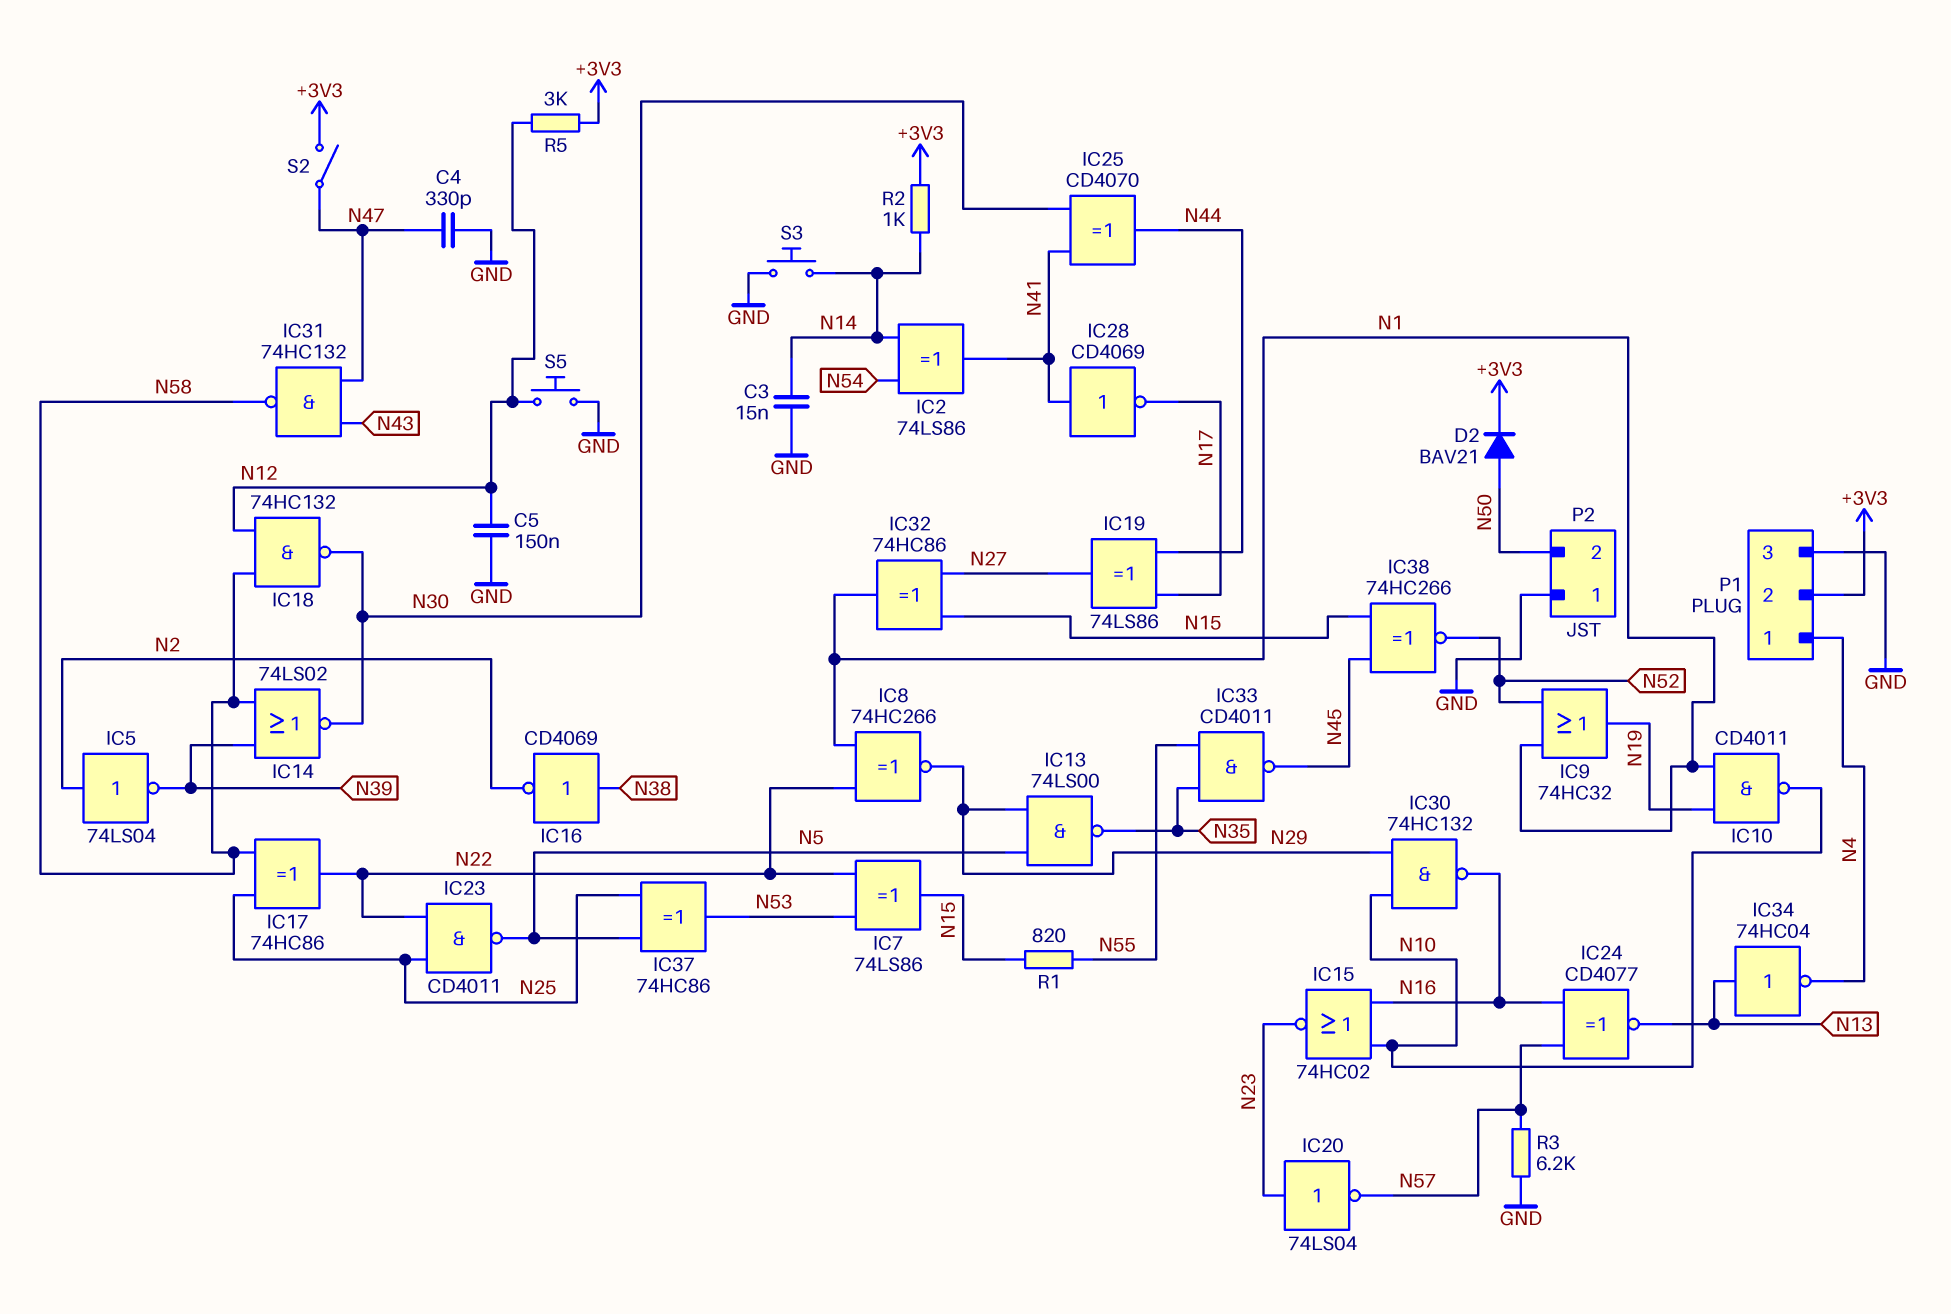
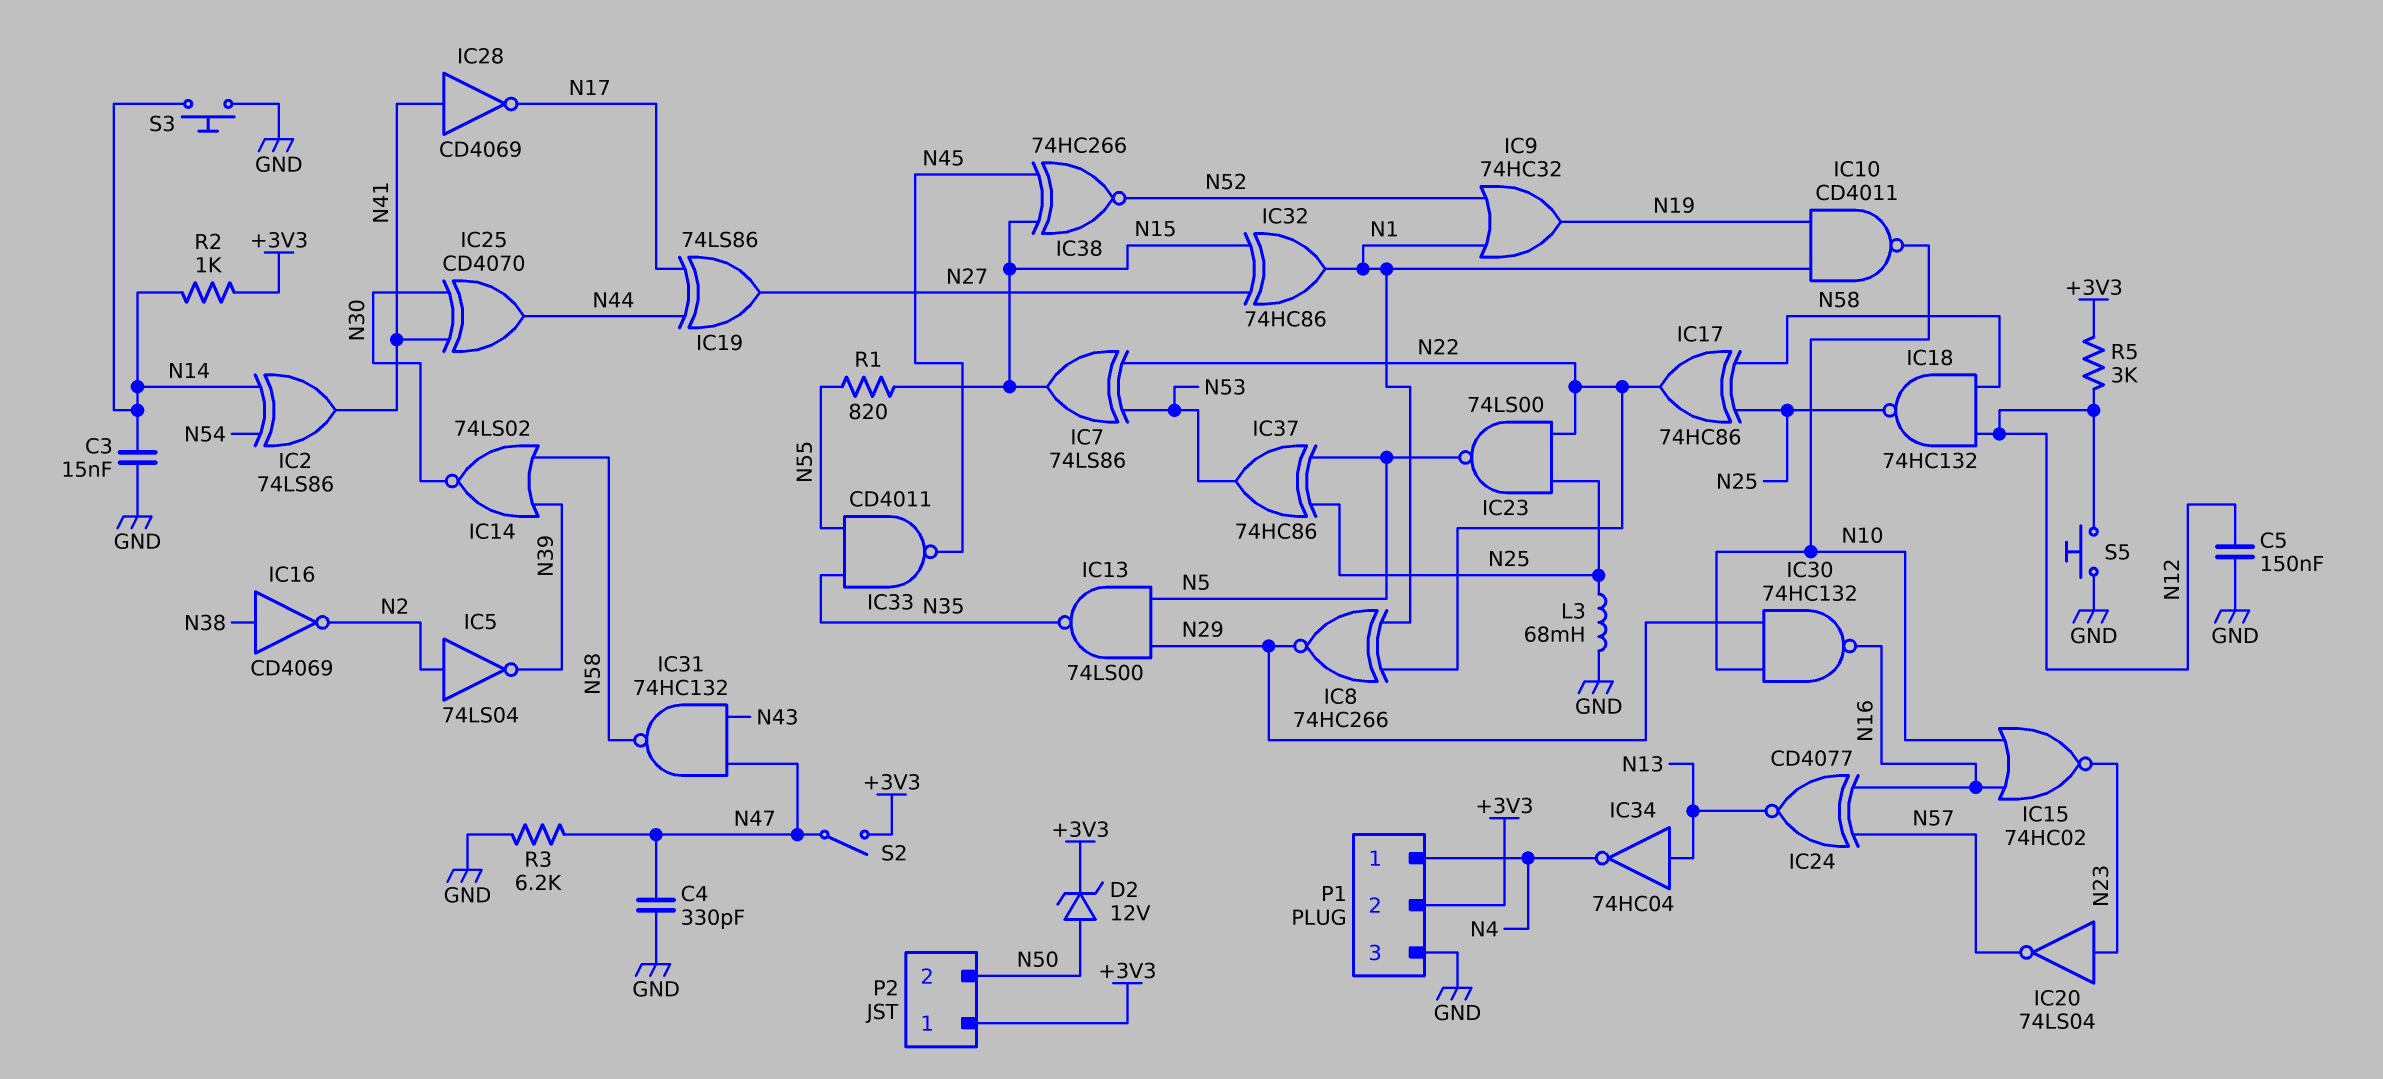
D2: diode BAV21 (A N50, K +3V3) -> zener 12V (A N50, K +3V3)
IC18: NAND 74HC132 (in N12, in N58, out N30) -> NAND 74HC132 (in N12, in N58, out N25)
IC23: NAND CD4011 (in N22, in N25, out N5) -> NAND 74LS00 (in N22, in N25, out N5)
L3: none -> 68mH (GND, N25)
P2 pin 1: GND -> +3V3
R3: 6.2k (GND, N57) -> 6.2k (GND, N47)

